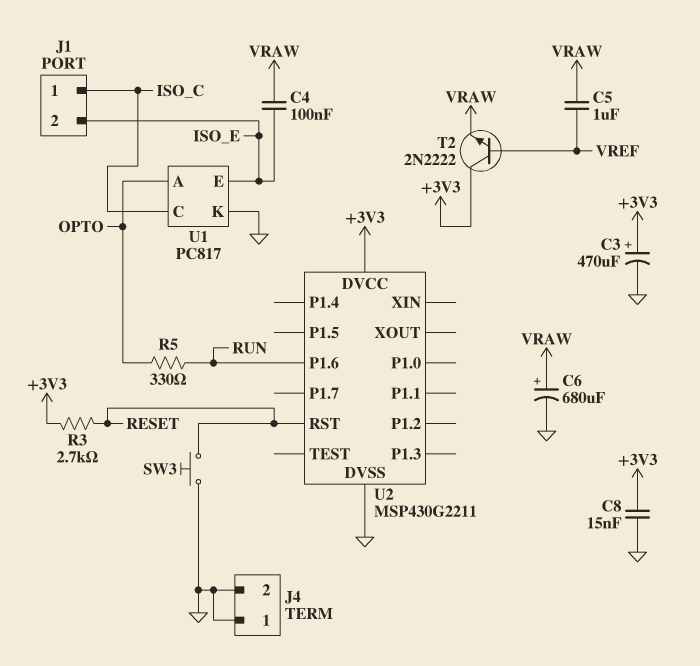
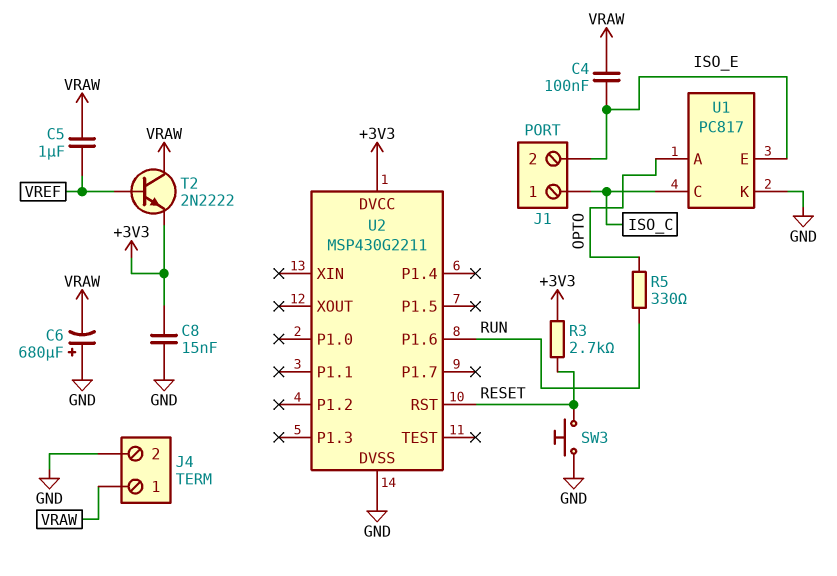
C3: 470uF (plus +3V3, minus GND) -> none
C6: 680uF (plus VRAW, minus GND) -> 680uF (plus GND, minus VRAW)
J4 pin 1: GND -> VRAW
T2: NPN 2N2222 (B VREF, C +3V3, E VRAW) -> NPN 2N2222 (B VREF, C VRAW, E +3V3)

